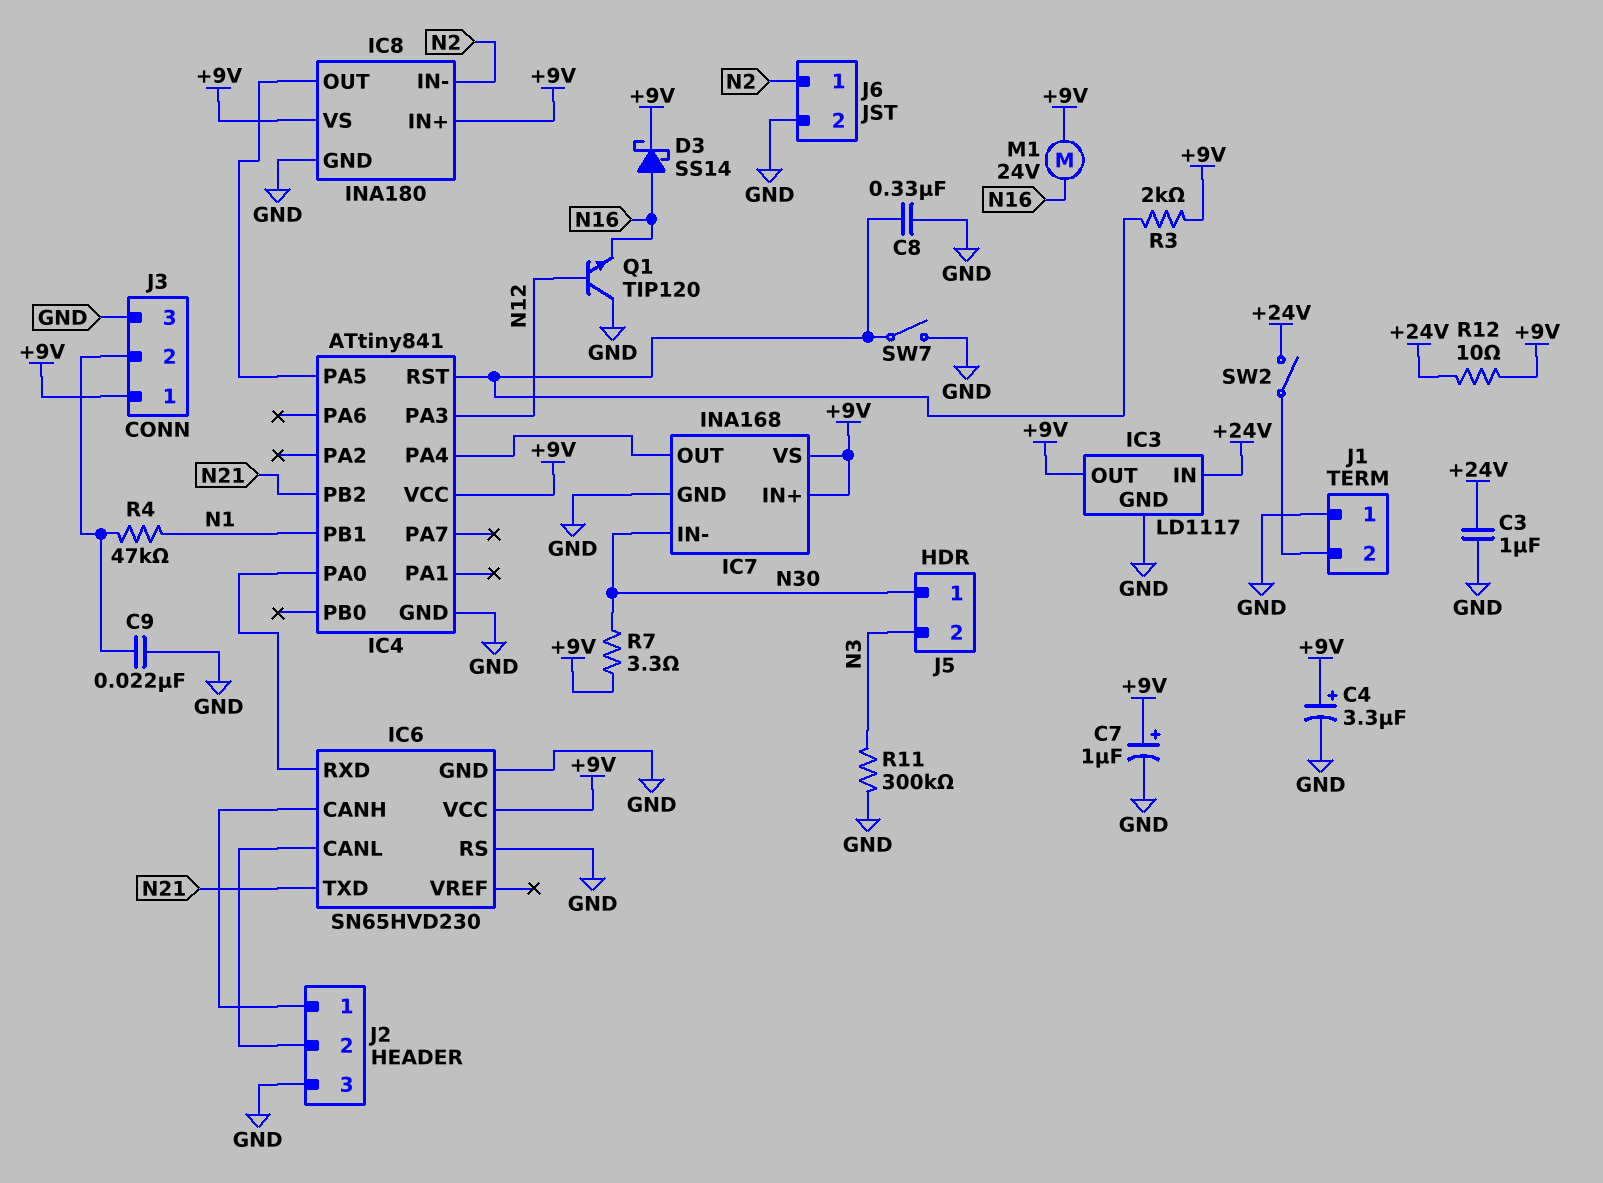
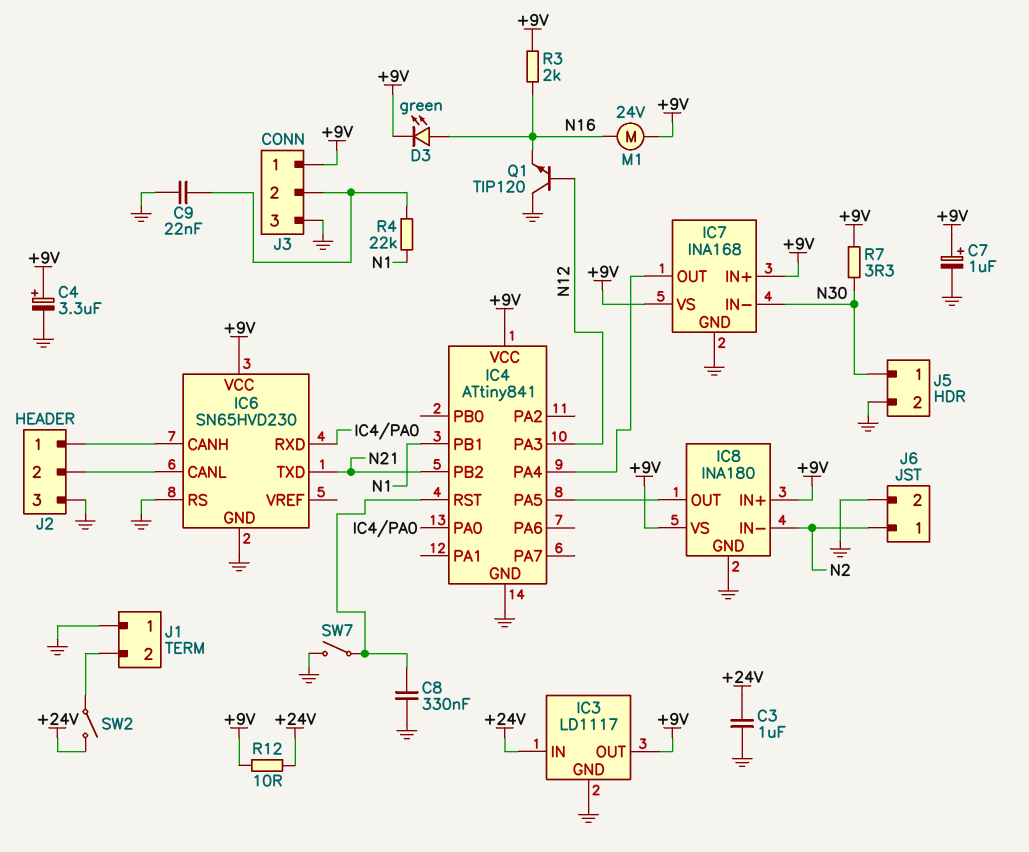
D3: schottky SS14 (A N16, K +9V) -> LED green (A N16, K +9V)
J5 pin 2: N3 -> GND
R3: 2k (+9V, IC4/RST) -> 2k (+9V, N16)
R4: 47k (J3/2, N1) -> 22k (J3/2, N1)
R11: 300k (GND, N3) -> none

